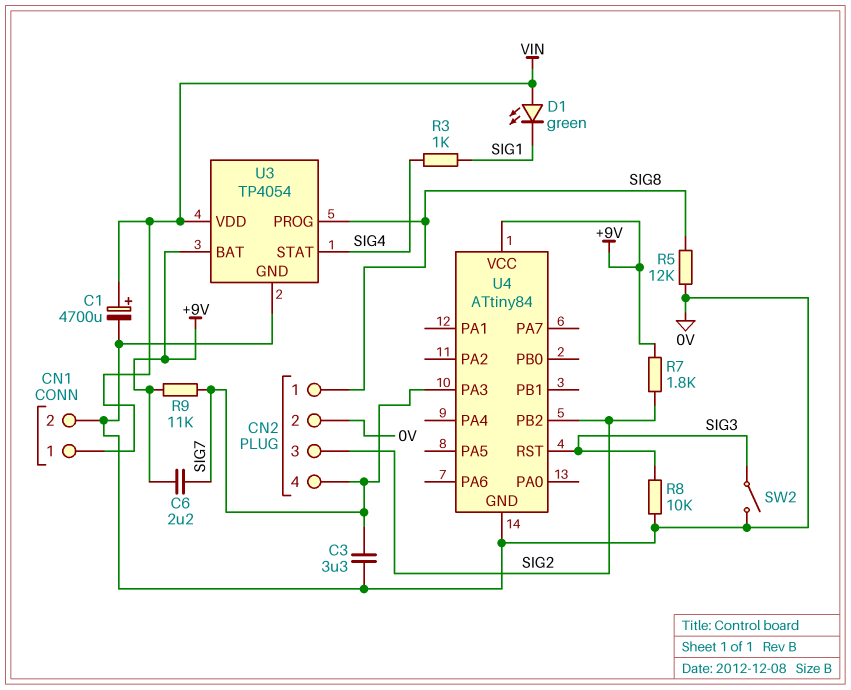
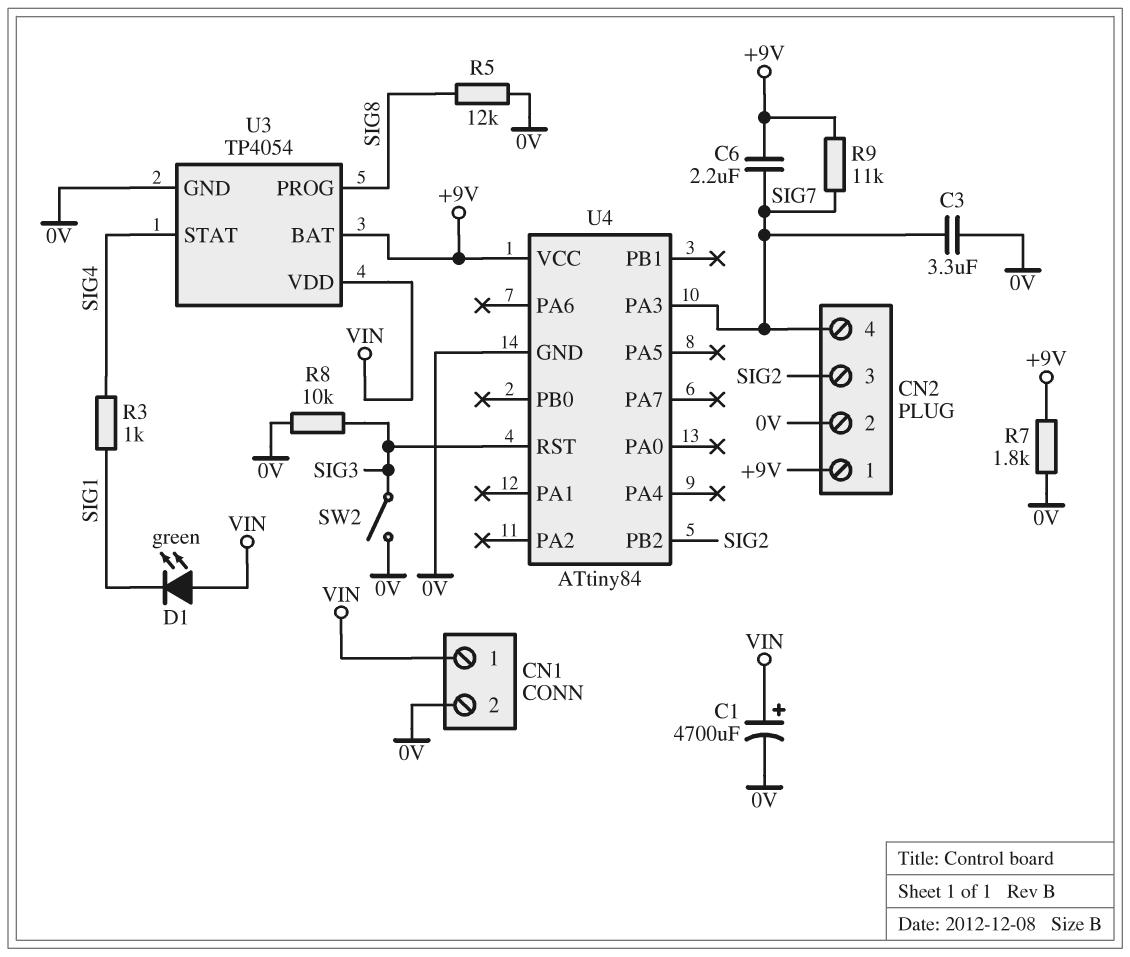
CN2 pin 1: SIG8 -> +9V
R7: 1.8k (+9V, SIG2) -> 1.8k (+9V, 0V)

